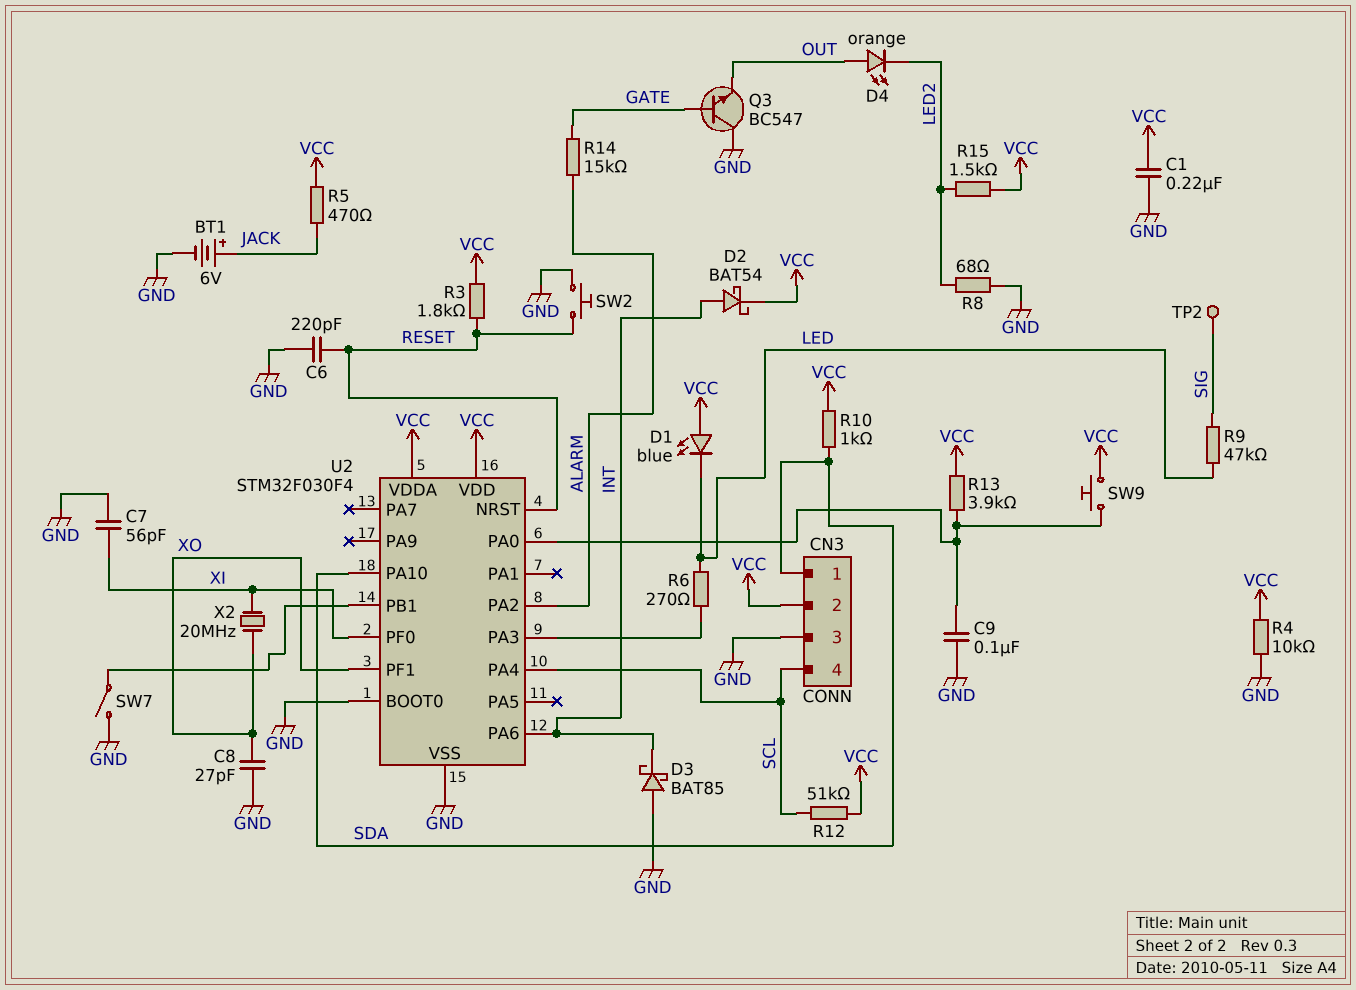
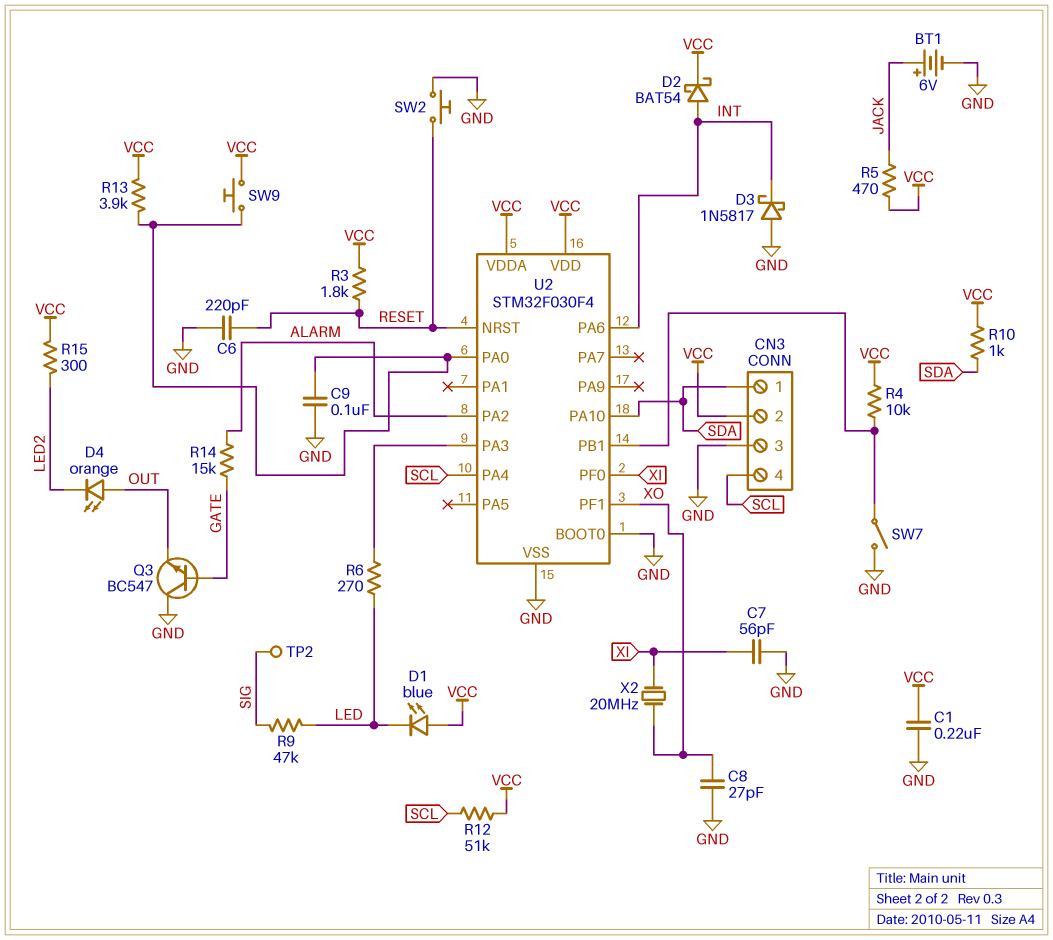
D3: schottky BAT85 (A GND, K INT) -> schottky 1N5817 (A GND, K INT)
R4: 10k (GND, VCC) -> 10k (U2/PB1, VCC)
R8: 68 (GND, LED2) -> none
R15: 1.5k (LED2, VCC) -> 300 (LED2, VCC)

